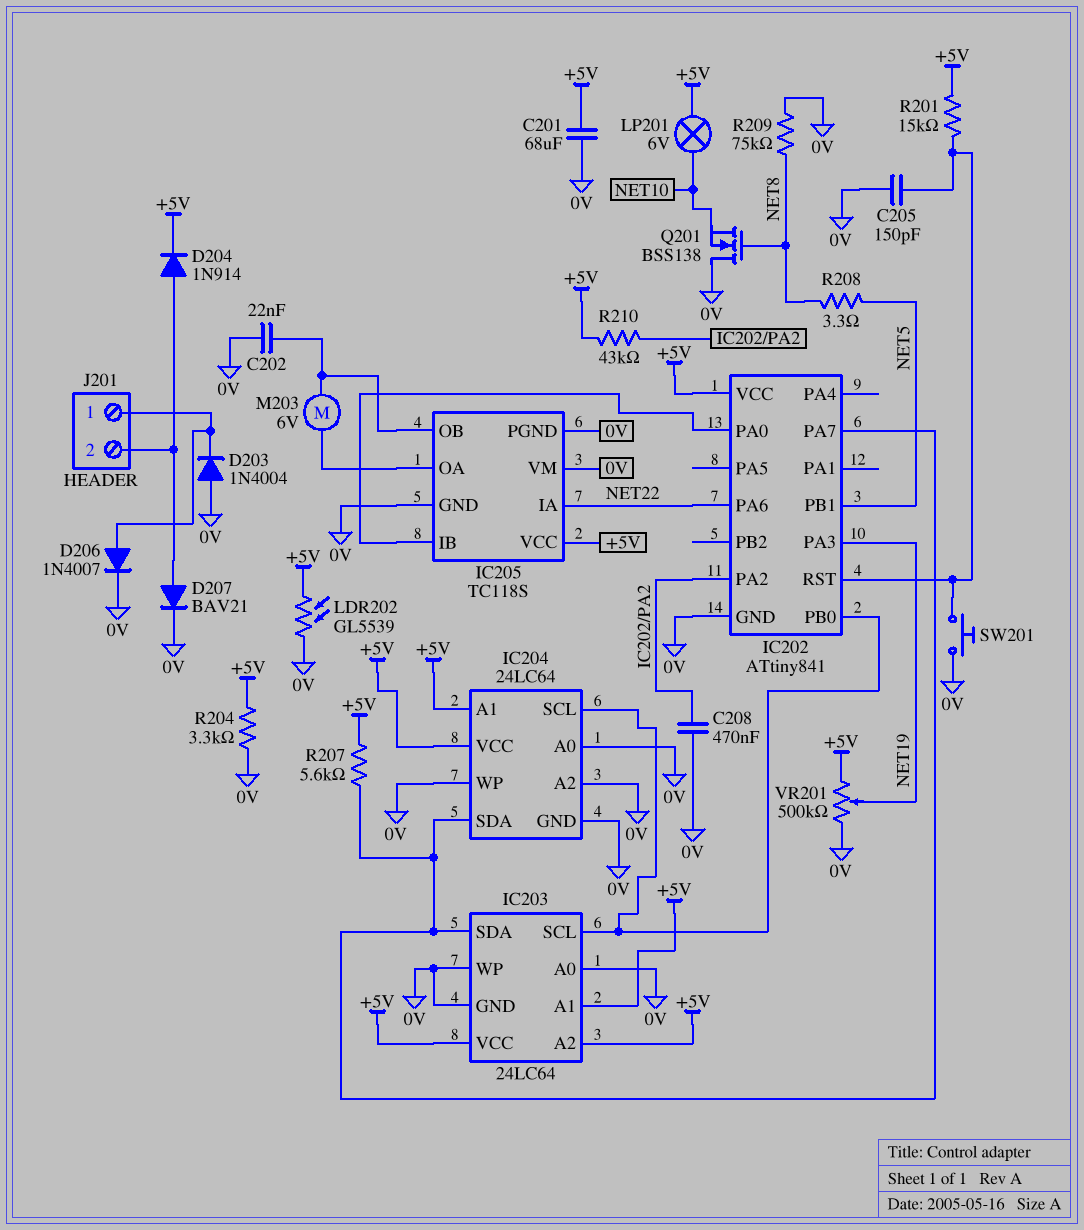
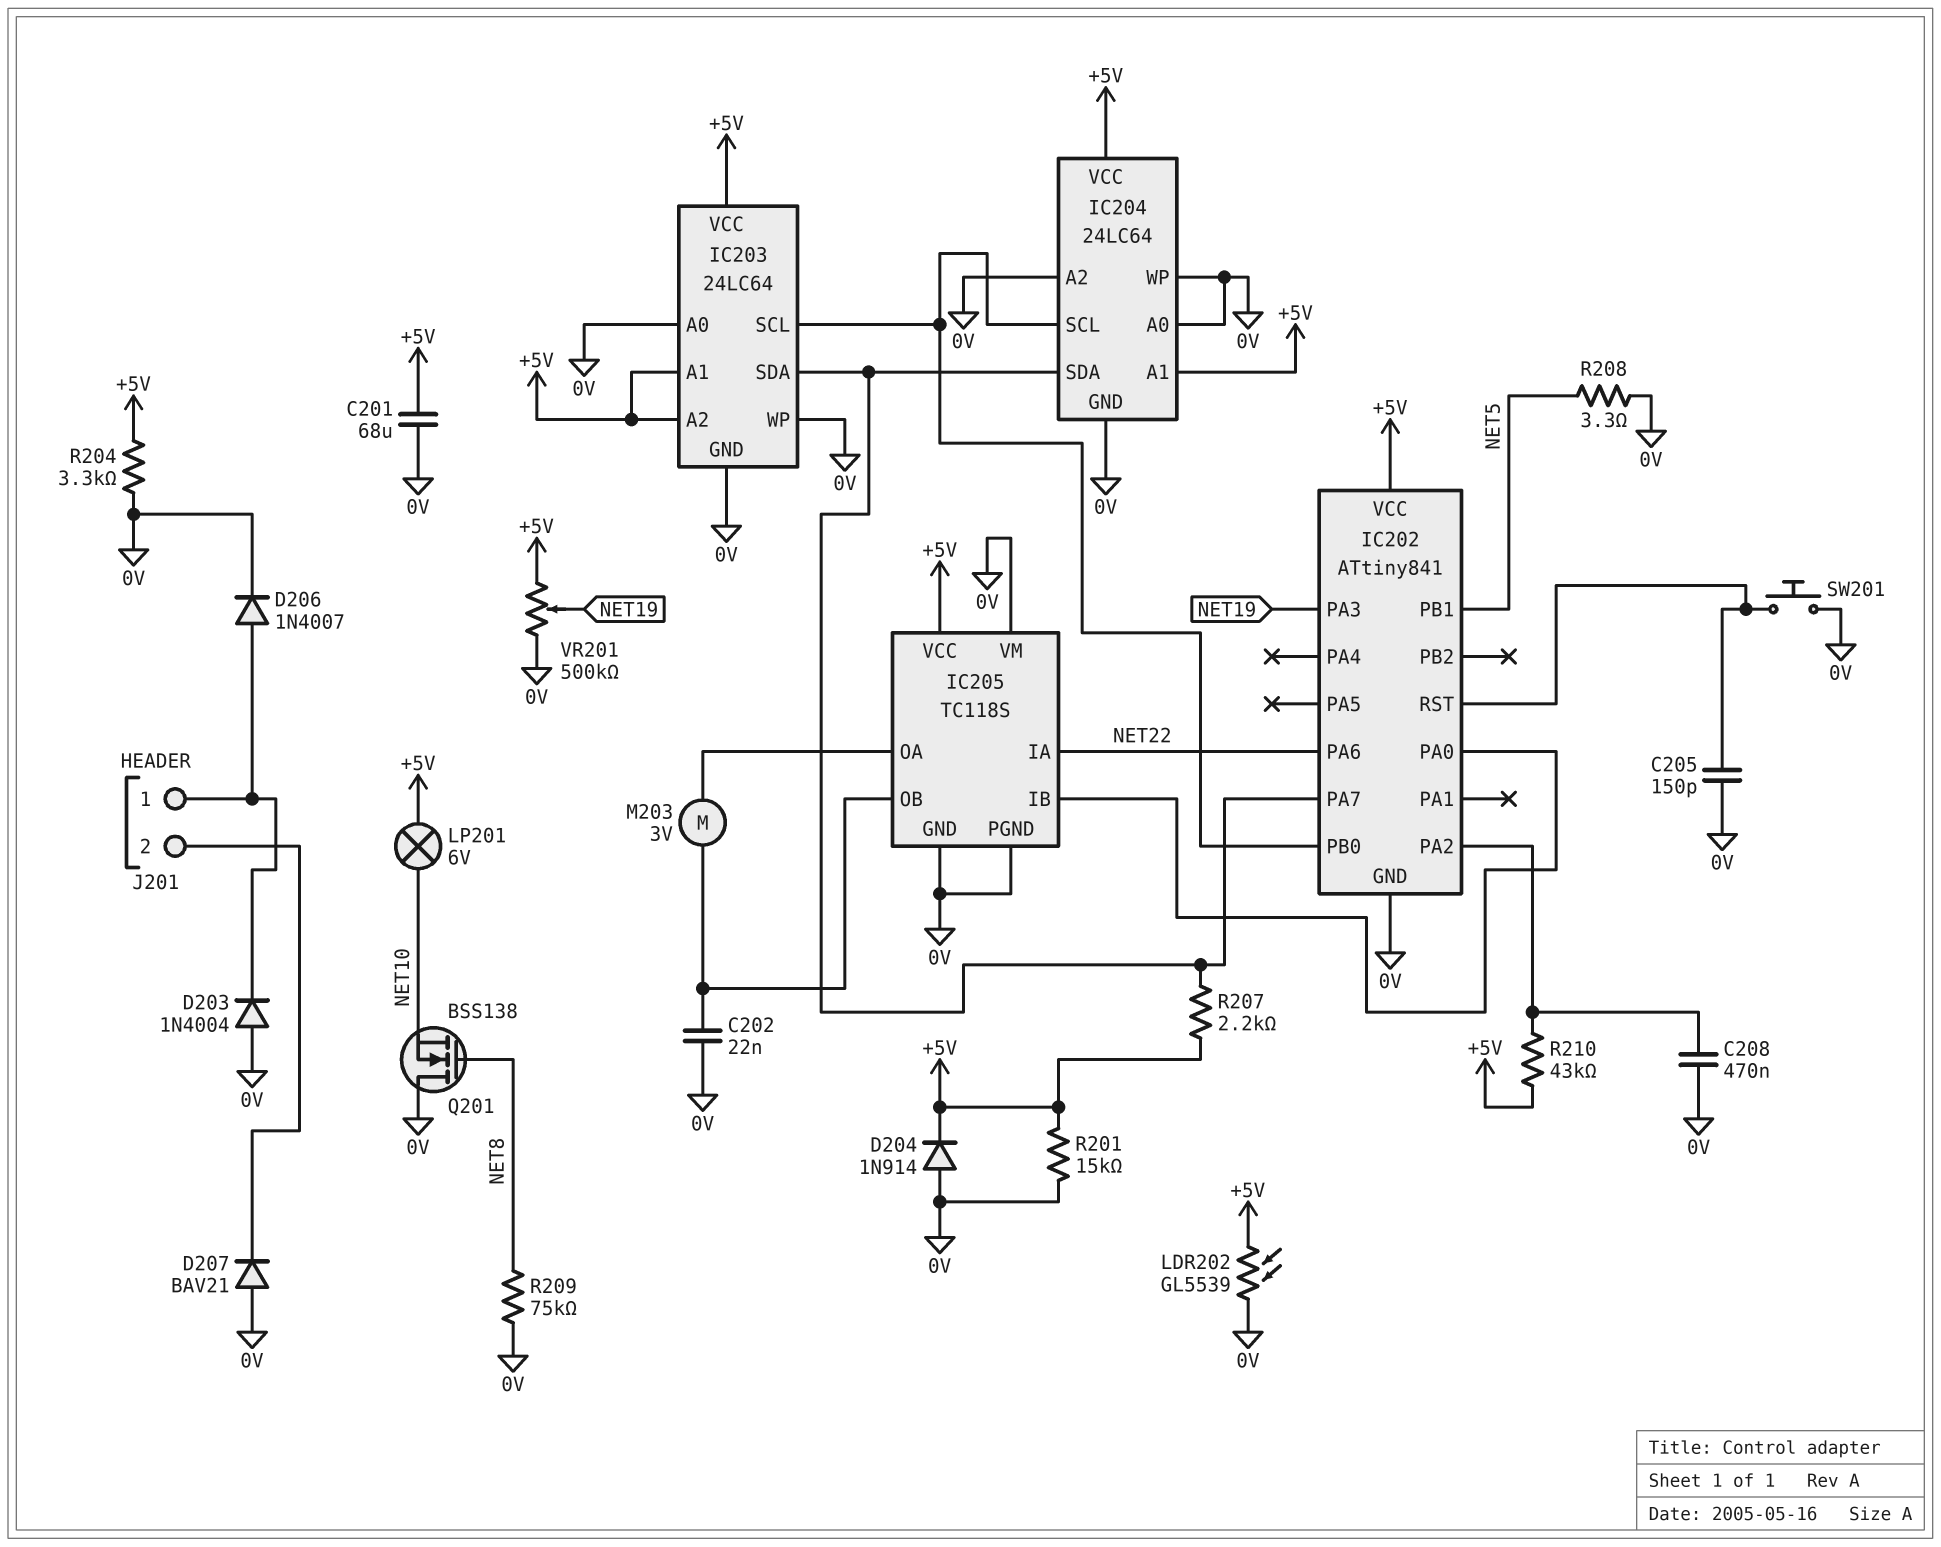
D204: diode 1N914 (A J201/2, K +5V) -> diode 1N914 (A 0V, K +5V)
D207: diode BAV21 (A J201/2, K 0V) -> diode BAV21 (A 0V, K J201/2)
M203: motor 6V (IC205/OA, IC205/OB) -> motor 3V (IC205/OA, IC205/OB)
R201: 15k (+5V, IC202/RST) -> 15k (+5V, 0V)
R207: 5.6k (+5V, IC202/PA7) -> 2.2k (+5V, IC202/PA7)
R208: 3.3 (NET5, NET8) -> 3.3 (0V, NET5)

